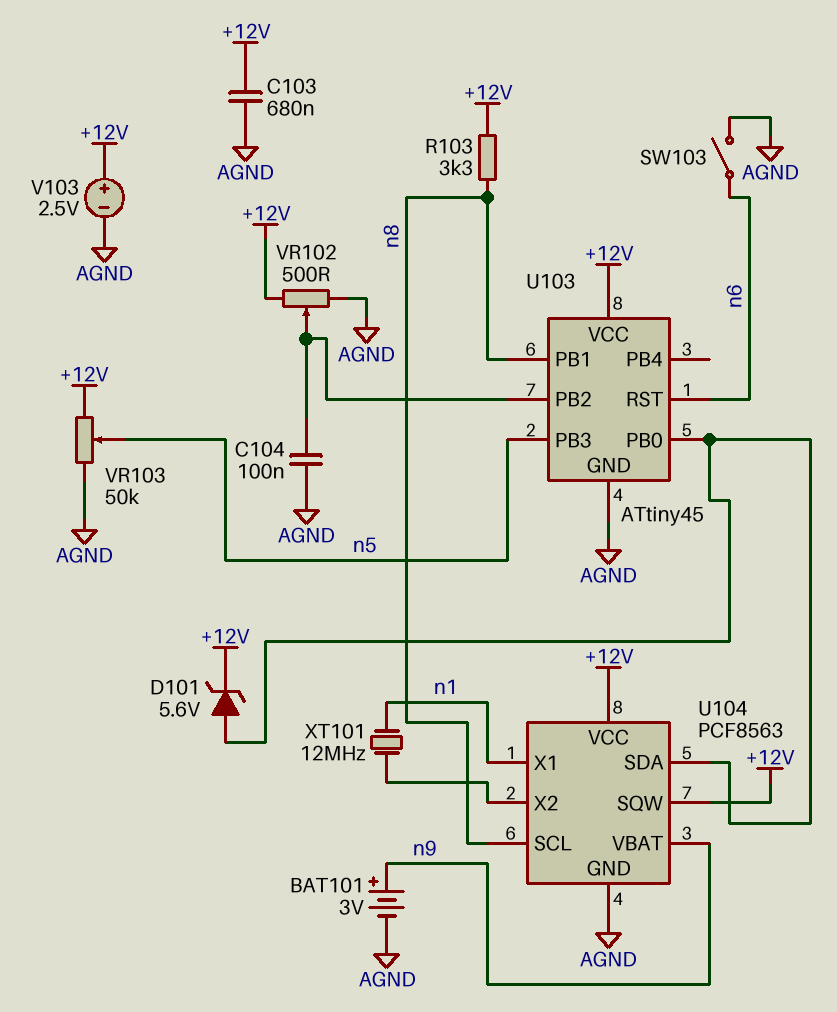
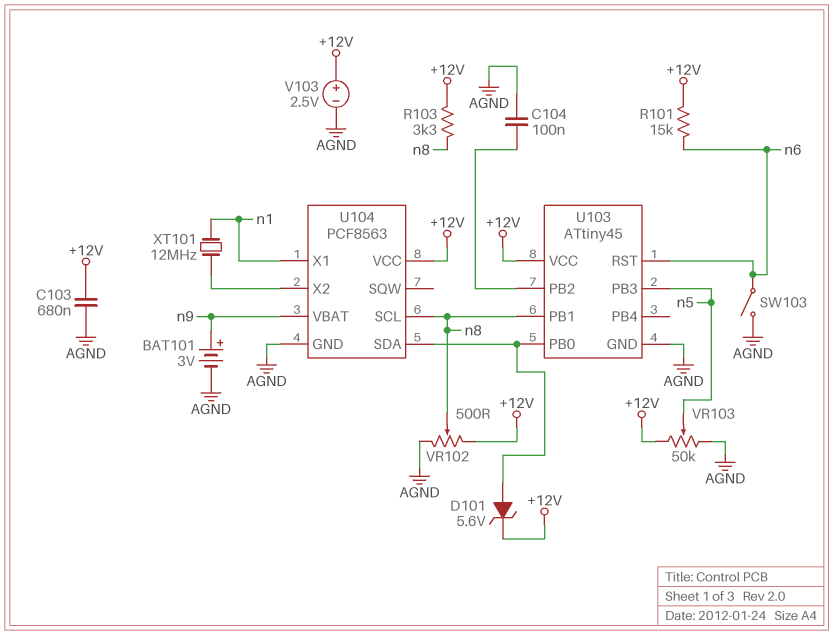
R101: none -> 15k (+12V, n6)
U104 pin SQW: +12V -> none
VR102: 500 (+12V, AGND, wiper U103/PB2) -> 500 (+12V, AGND, wiper n8)

